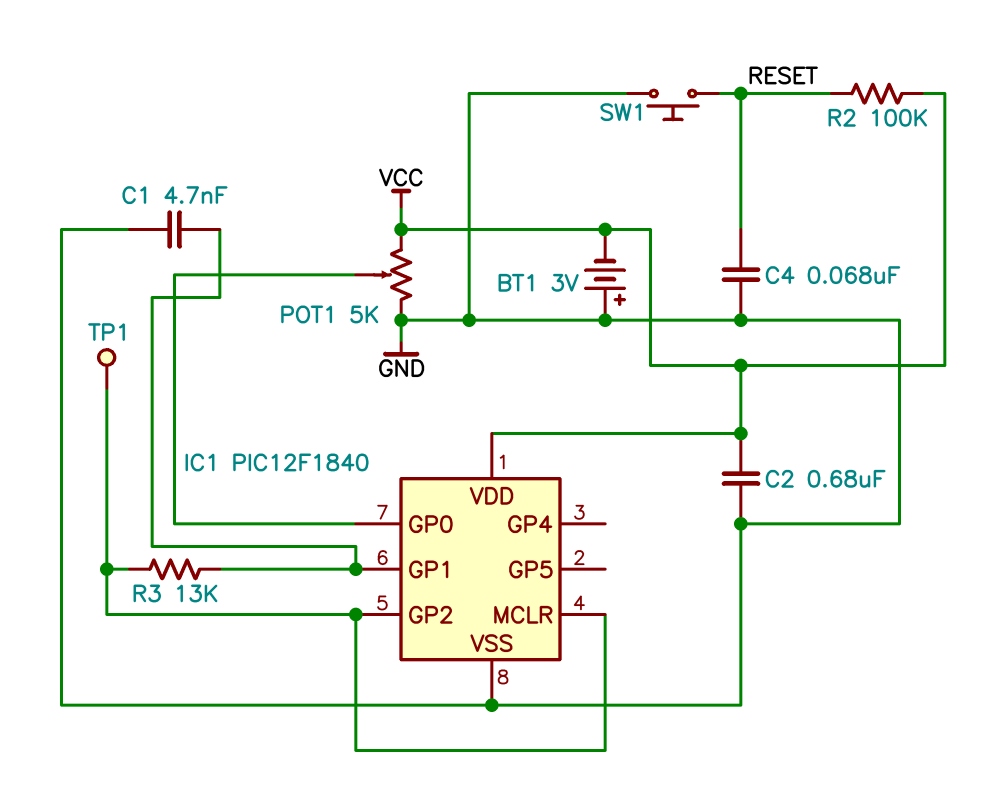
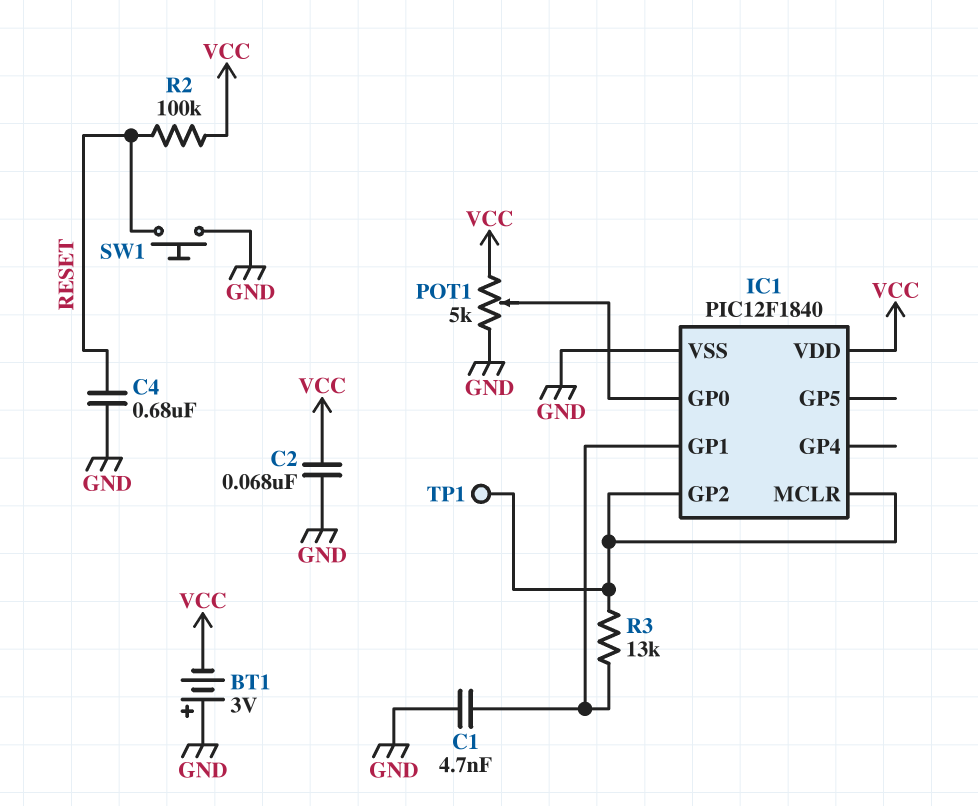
C2: 680nF (GND, VCC) -> 68nF (GND, VCC)
C4: 68nF (GND, RESET) -> 680nF (GND, RESET)

